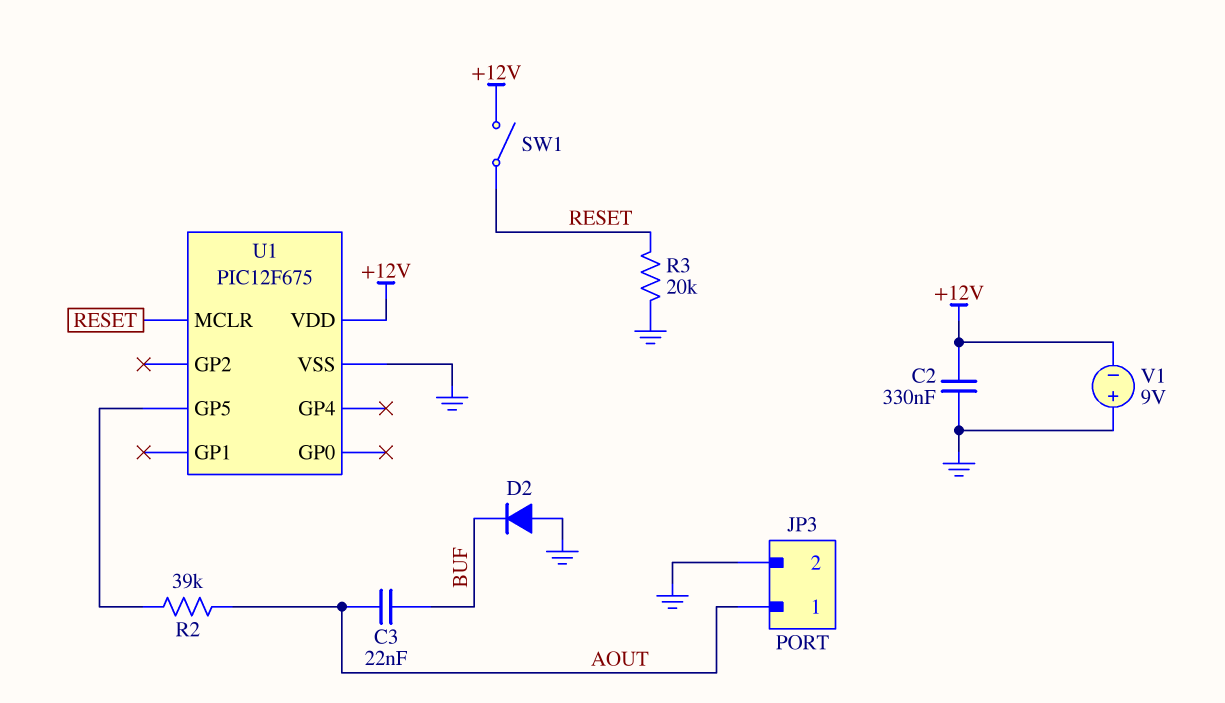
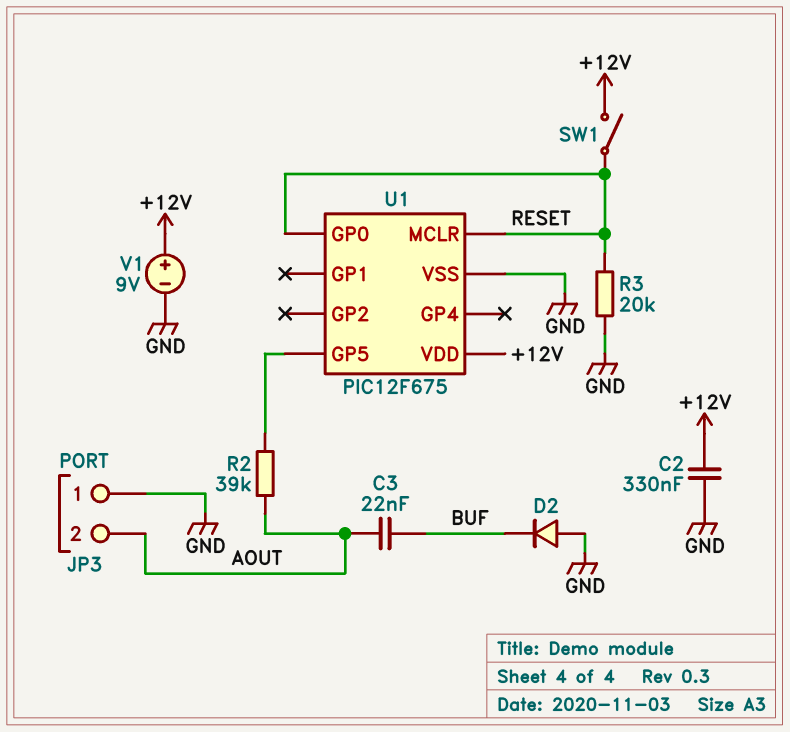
JP3 pin 1: AOUT -> GND
JP3 pin 2: GND -> AOUT
U1 pin GP0: none -> RESET
V1: 9V (plus GND, minus +12V) -> 9V (plus +12V, minus GND)

